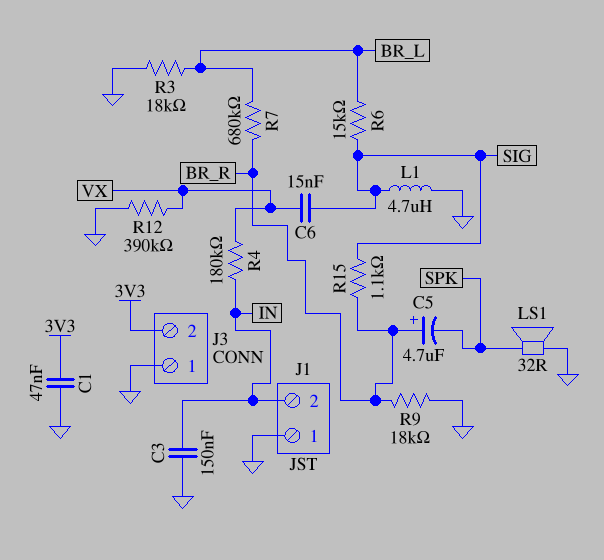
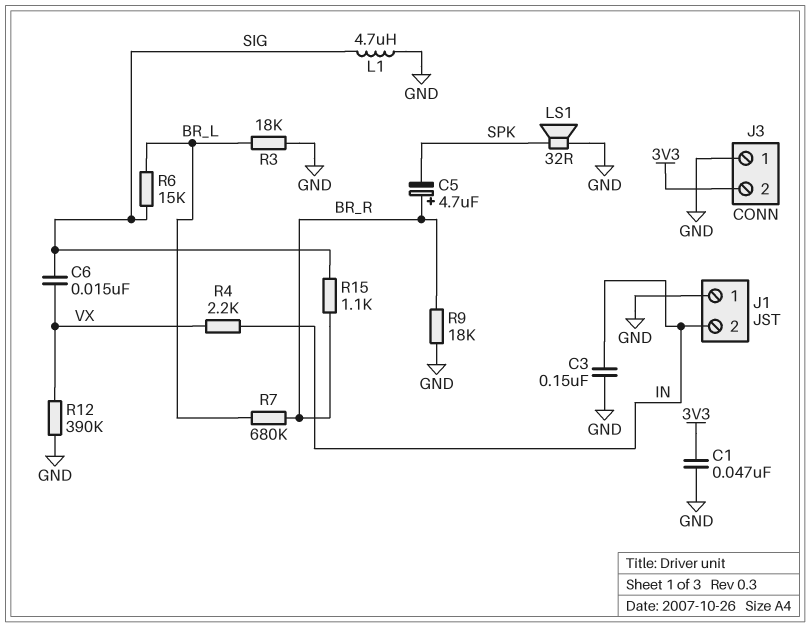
R4: 180k (IN, VX) -> 2.2k (IN, VX)

